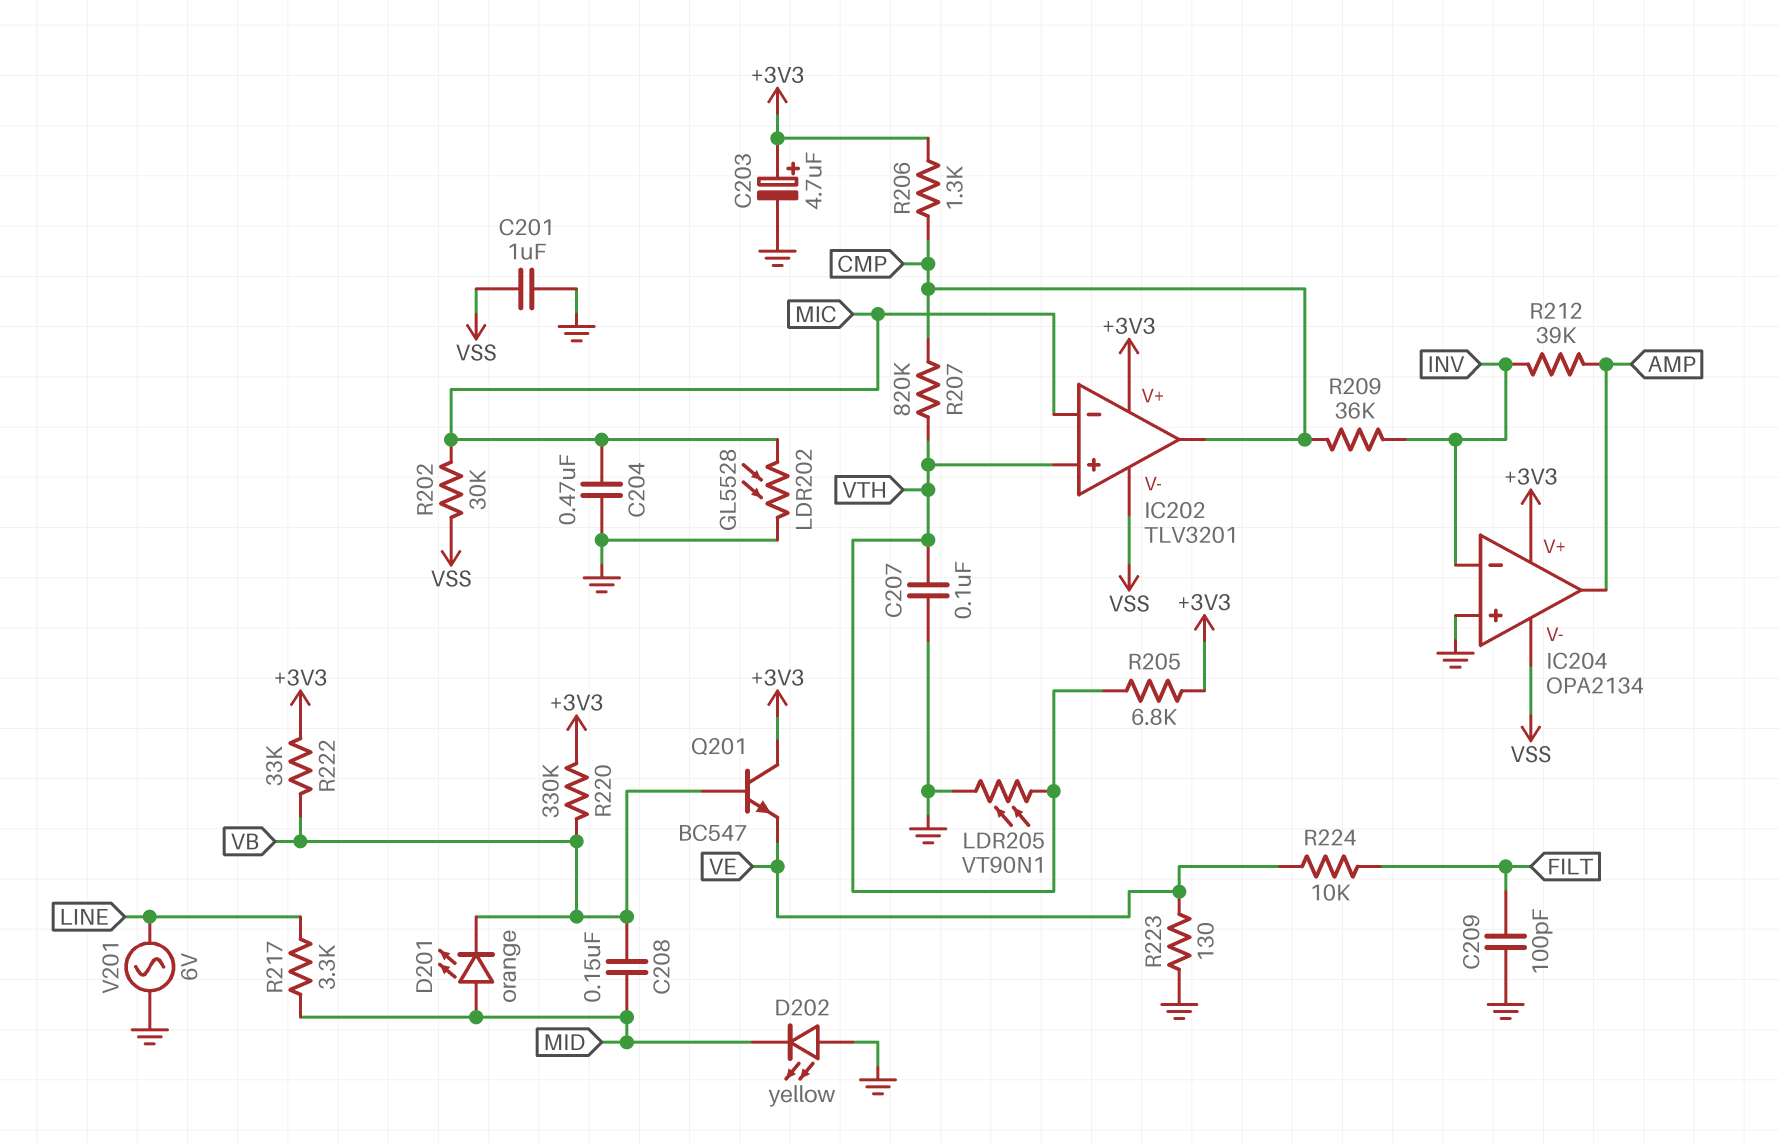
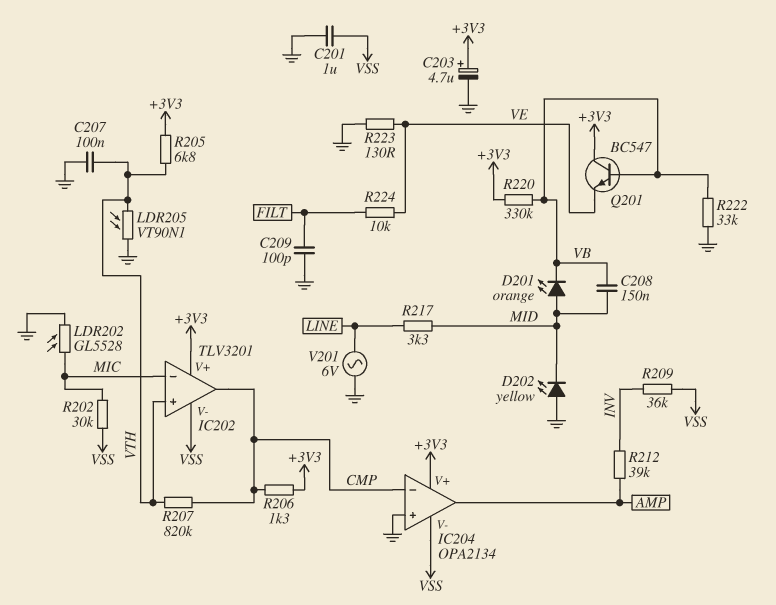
C204: 470nF (GND, MIC) -> none
IC204 pin in-: INV -> CMP
R209: 36k (CMP, INV) -> 36k (INV, VSS)
R222: 33k (+3V3, VB) -> 33k (GND, VB)

